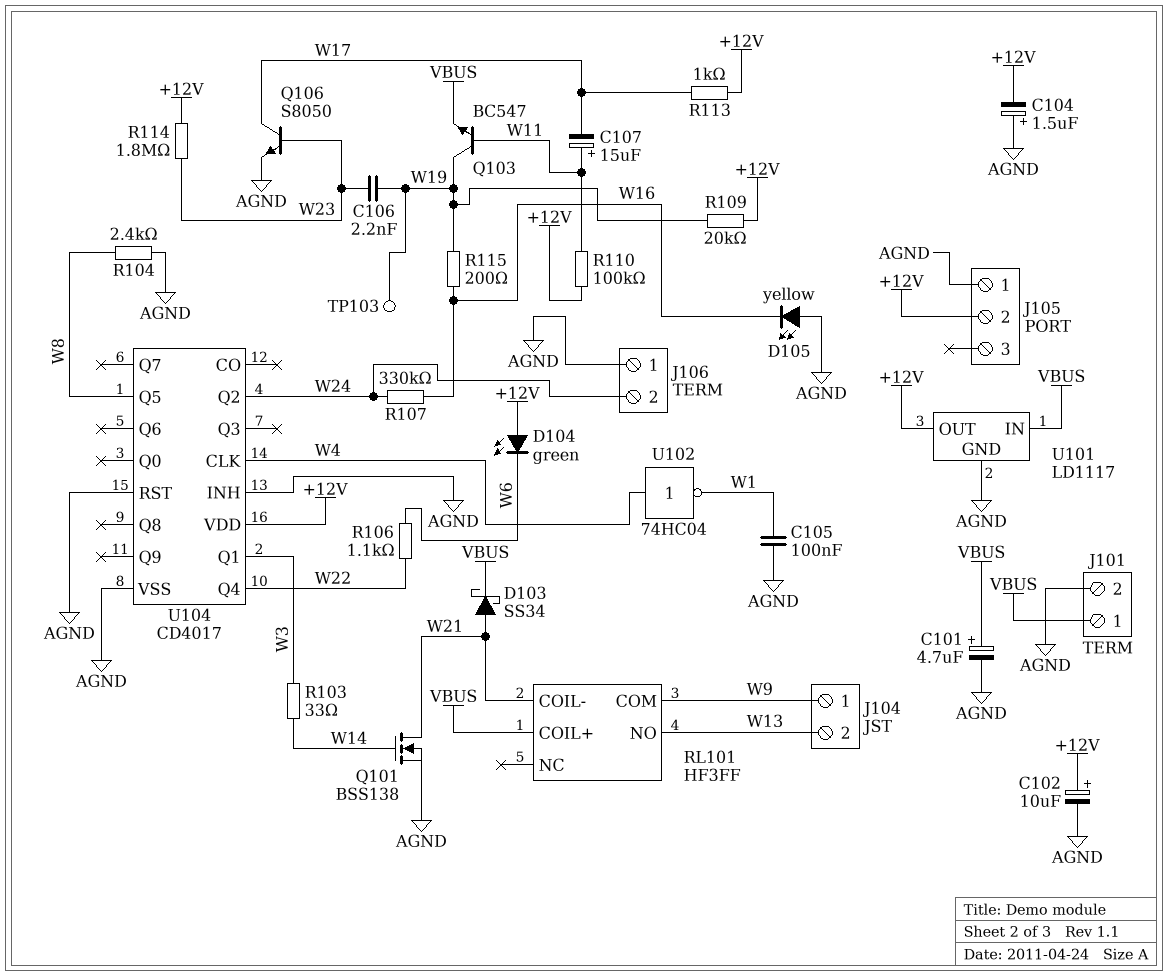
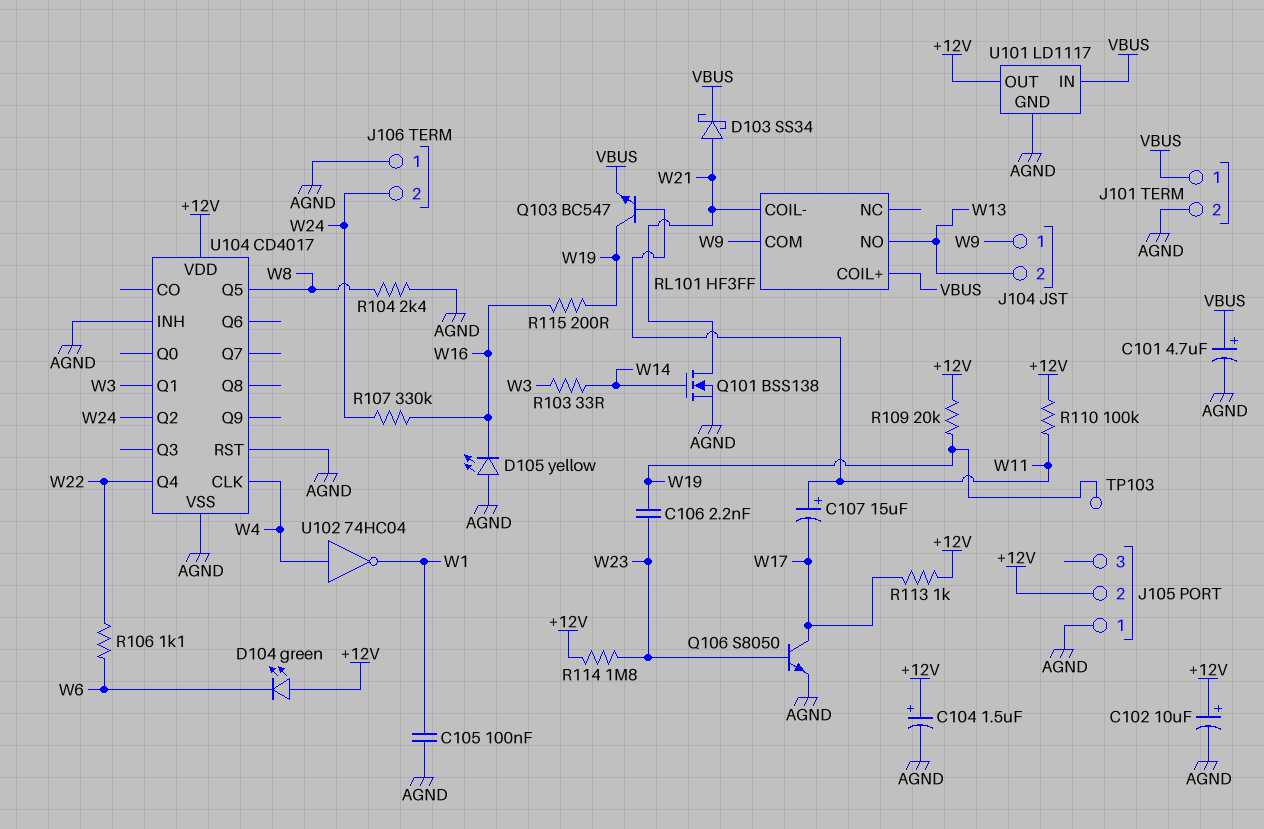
C104: 1.5uF (plus AGND, minus +12V) -> 1.5uF (plus +12V, minus AGND)

